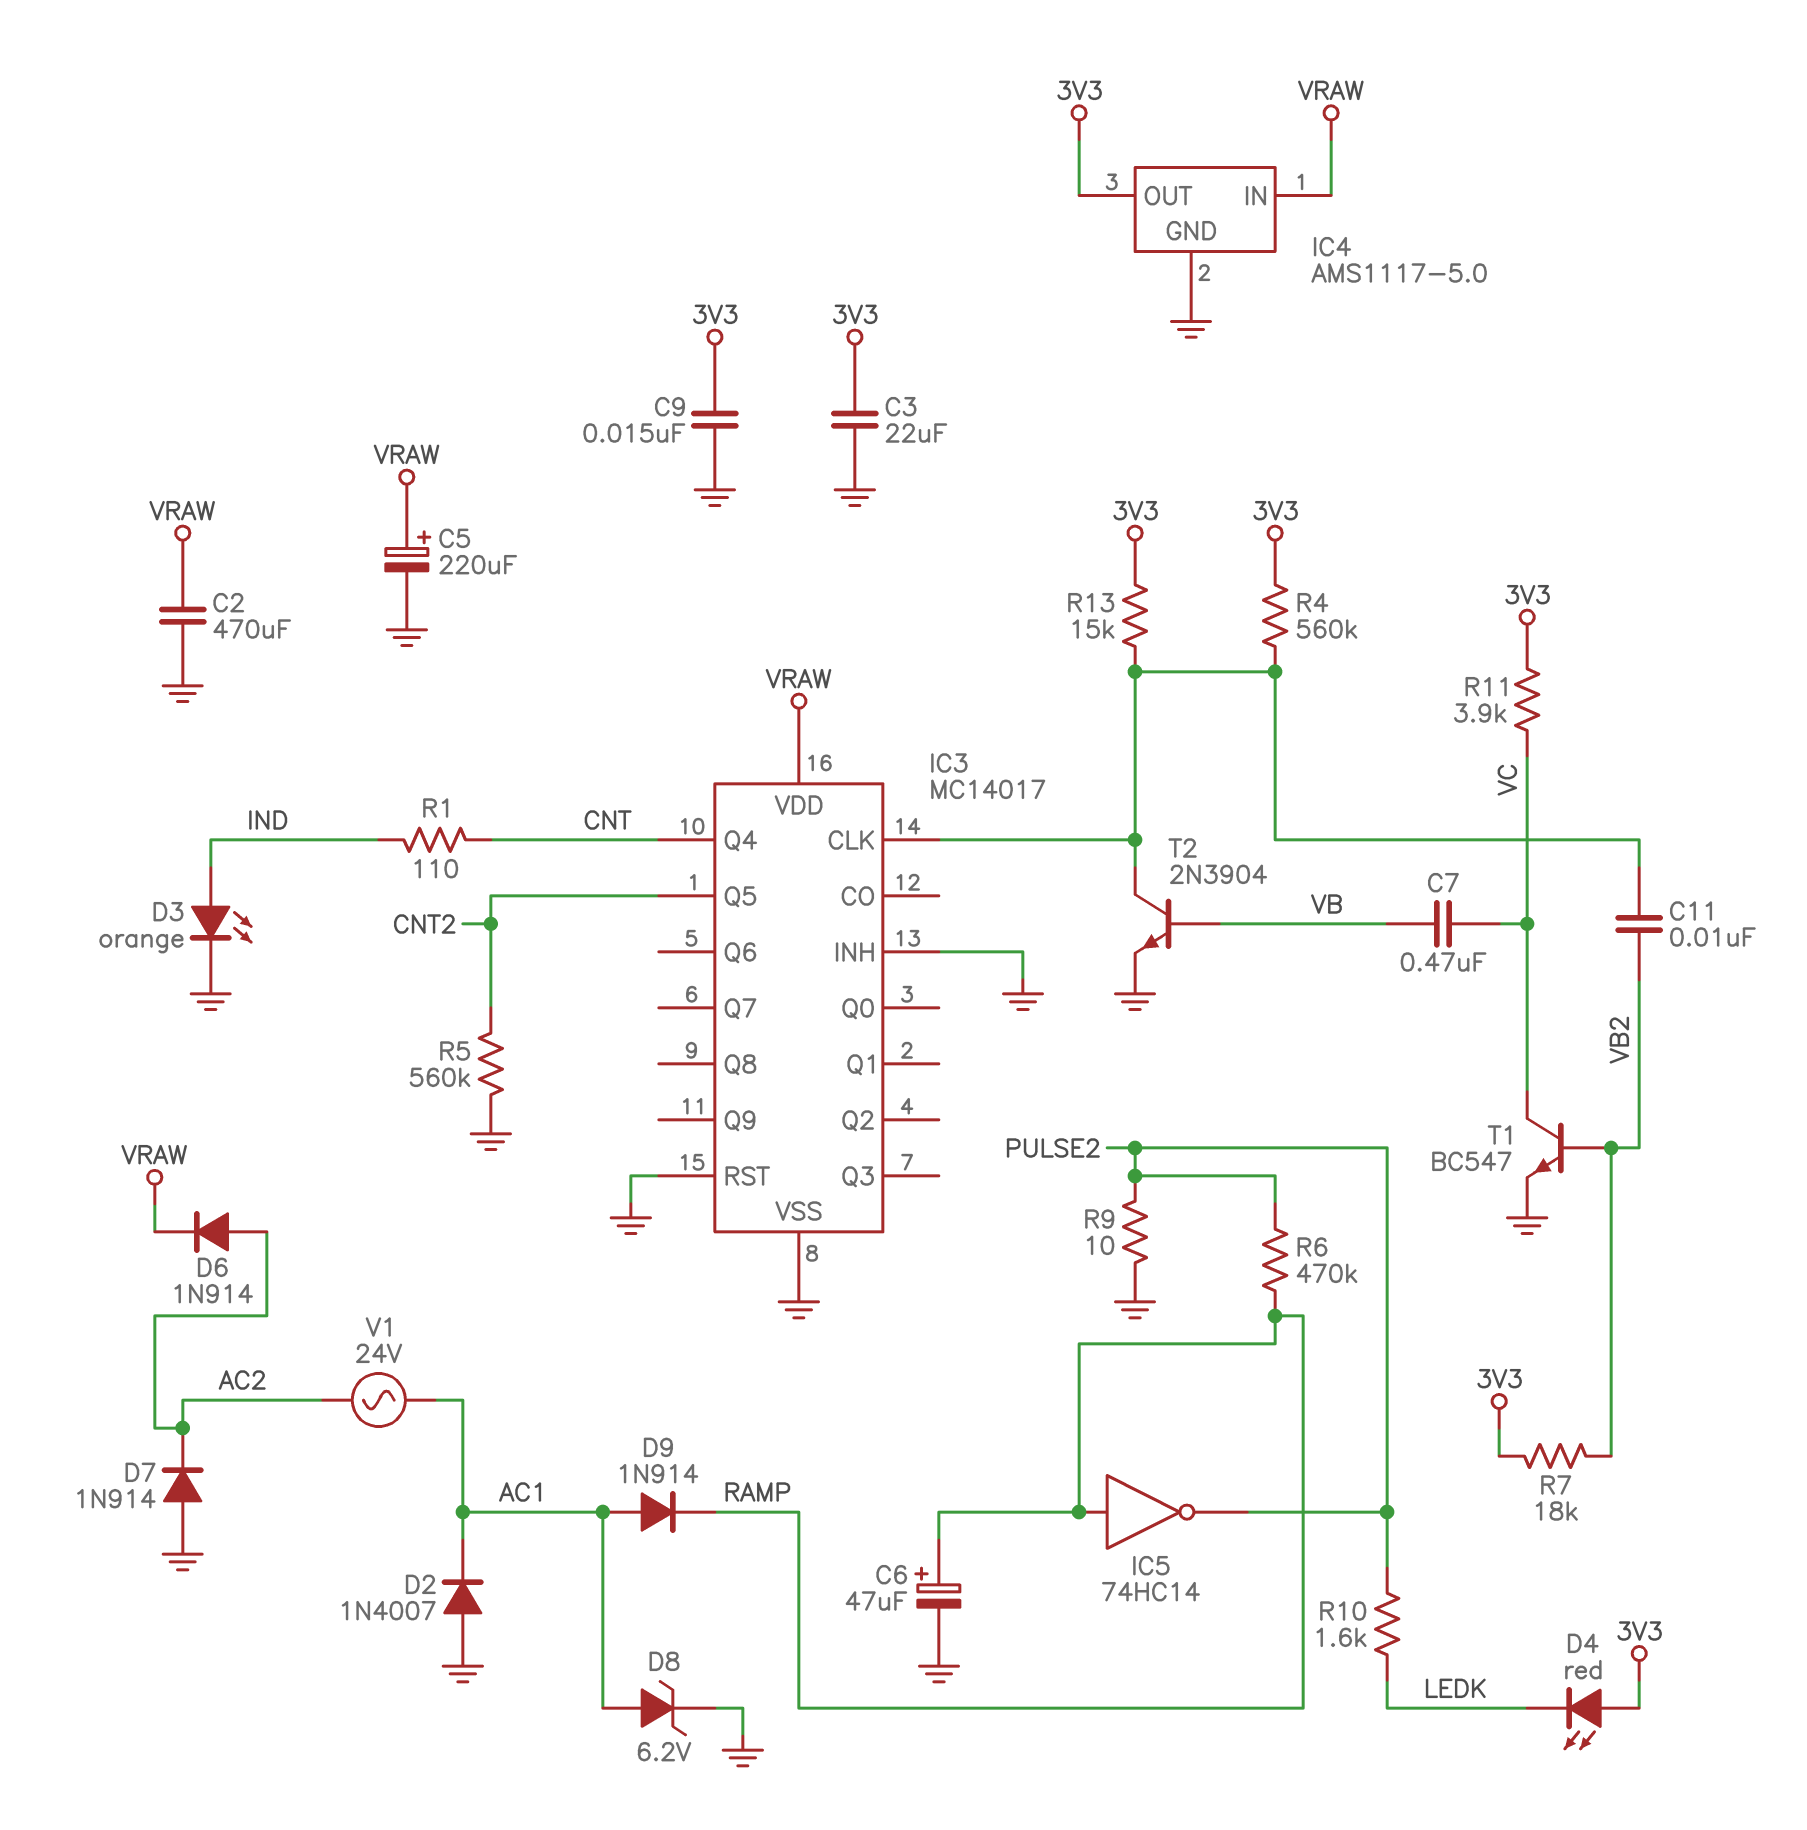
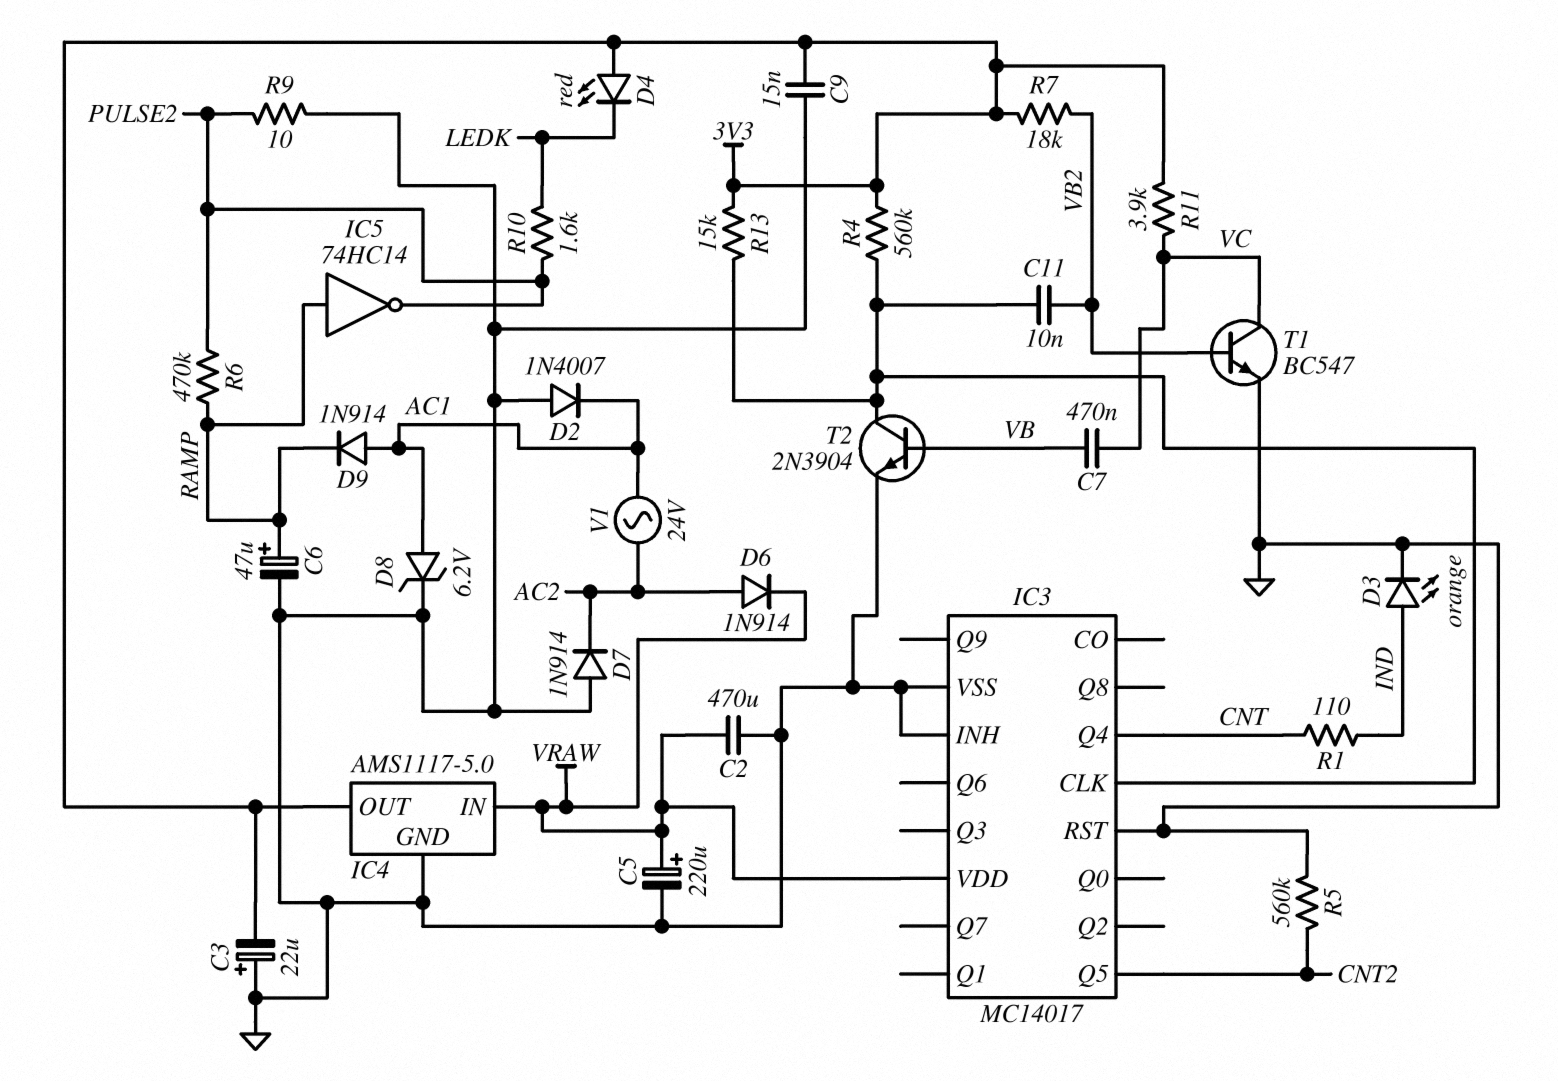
C3: 22uF (3V3, GND) -> 22uF (plus GND, minus 3V3)

